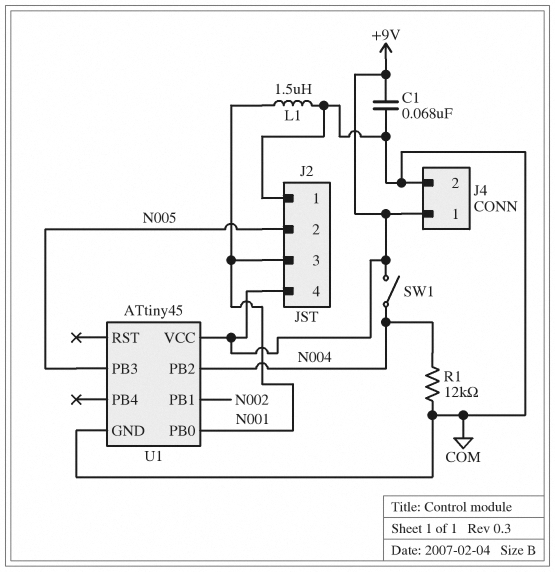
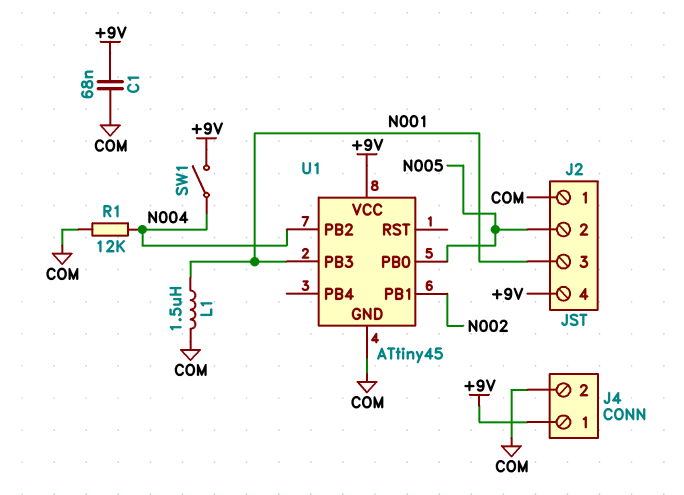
U1 pin PB0: N001 -> N005
U1 pin PB3: N005 -> N001

